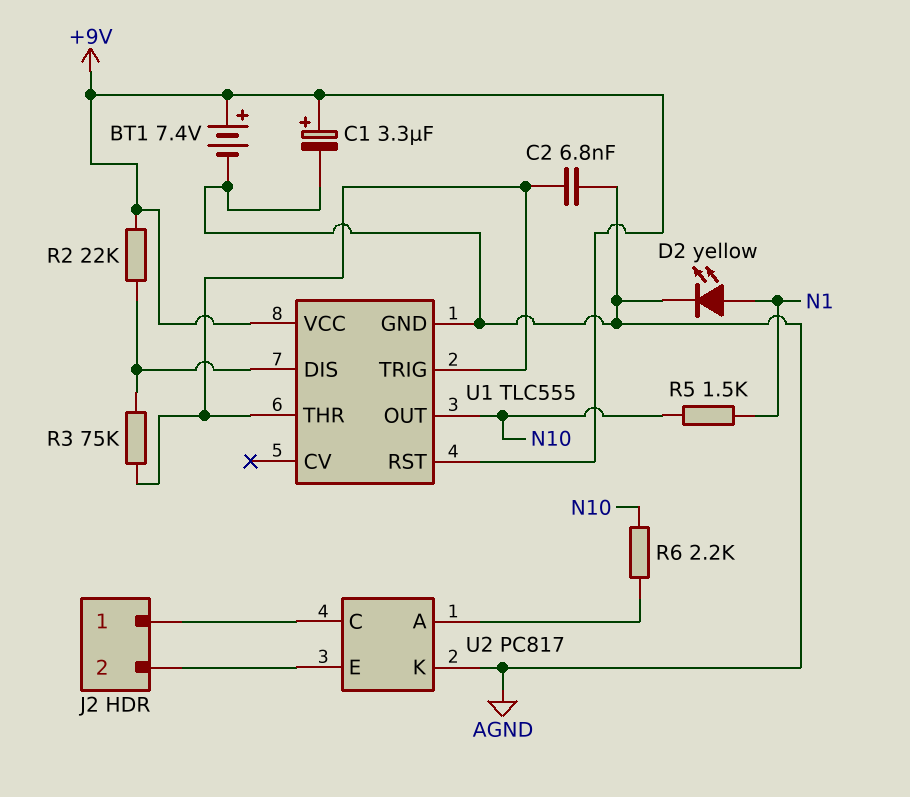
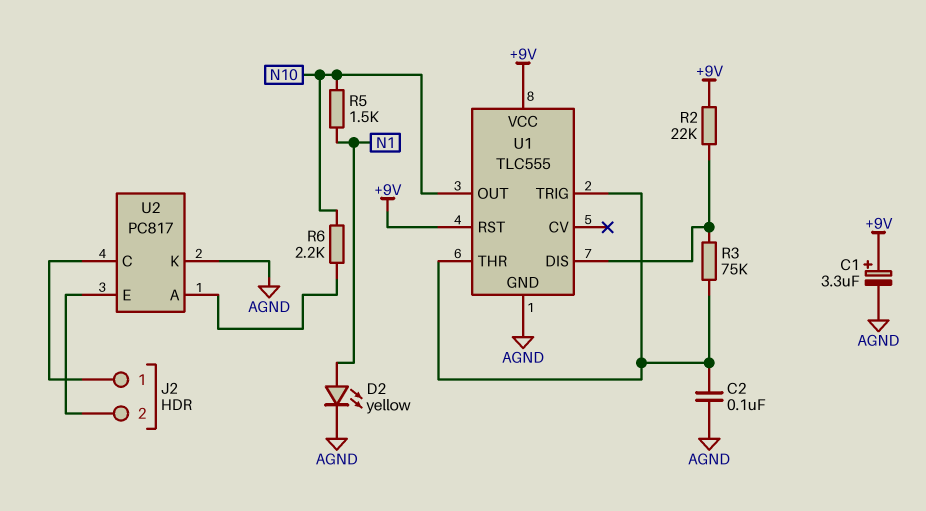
BT1: 7.4V (plus +9V, minus AGND) -> none
C2: 6.8nF (AGND, U1/THR) -> 100nF (AGND, U1/THR)

